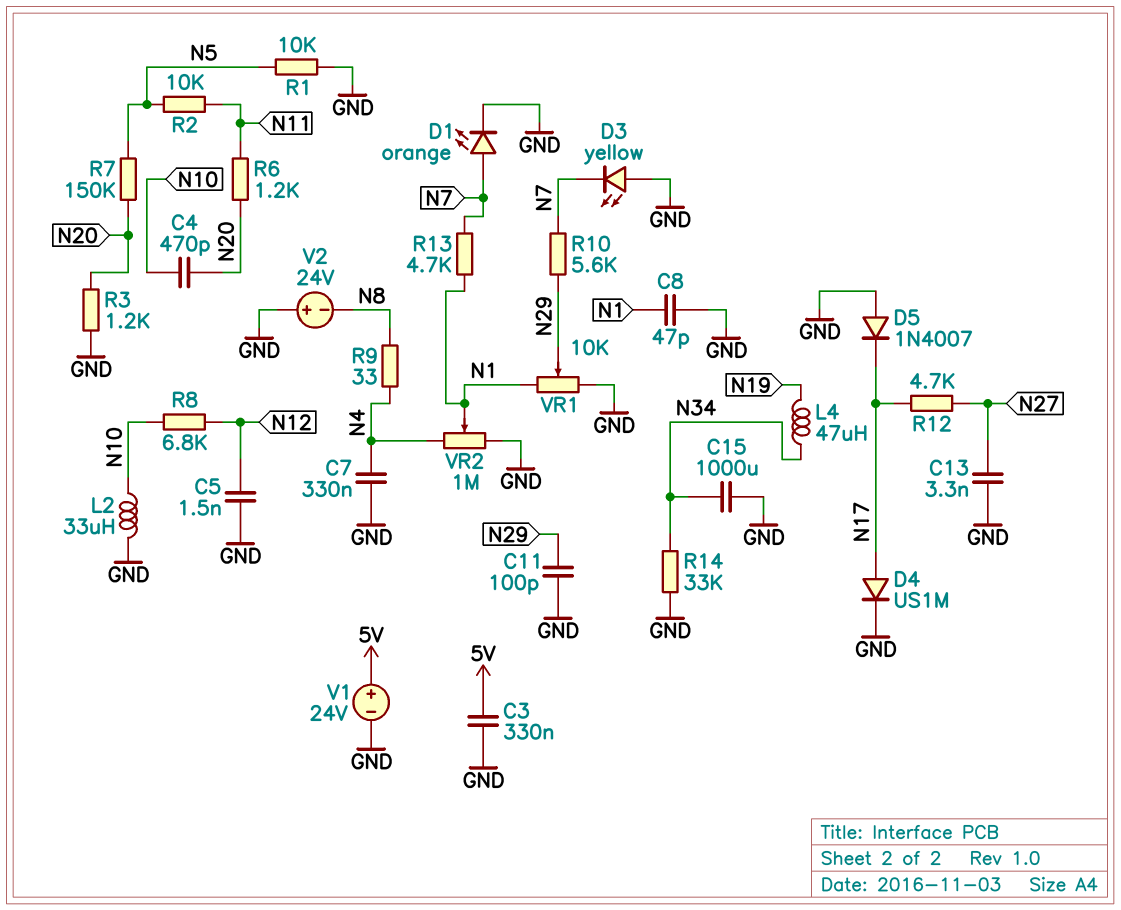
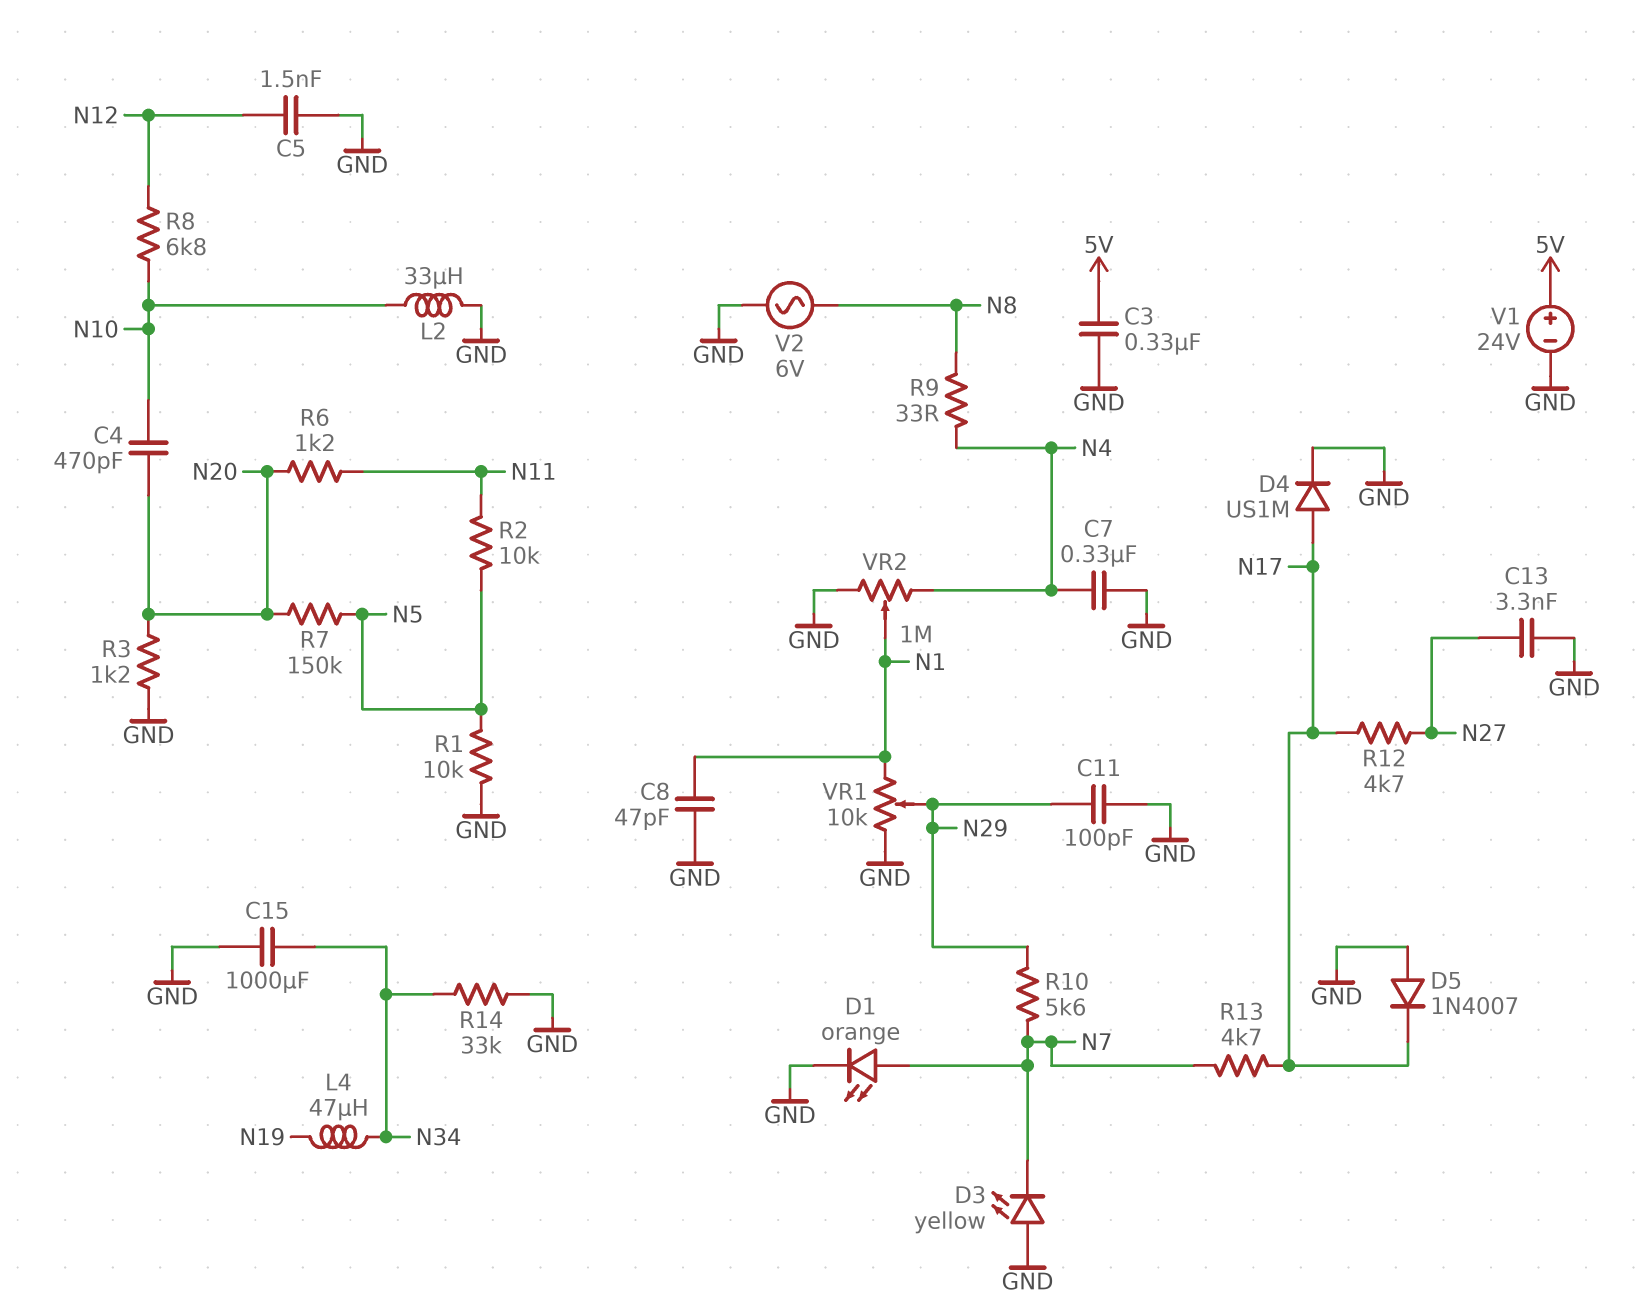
R13: 4.7k (N1, N7) -> 4.7k (N7, N17)
V2: 24V (plus GND, minus N8) -> AC 6V (GND, N8)

